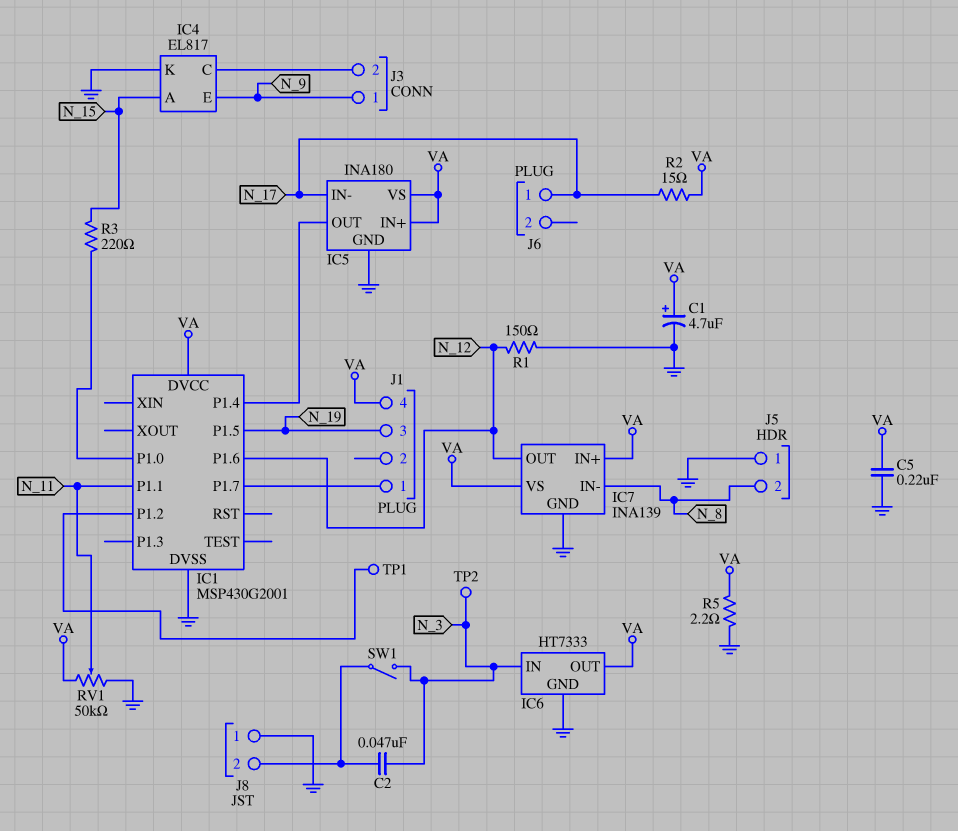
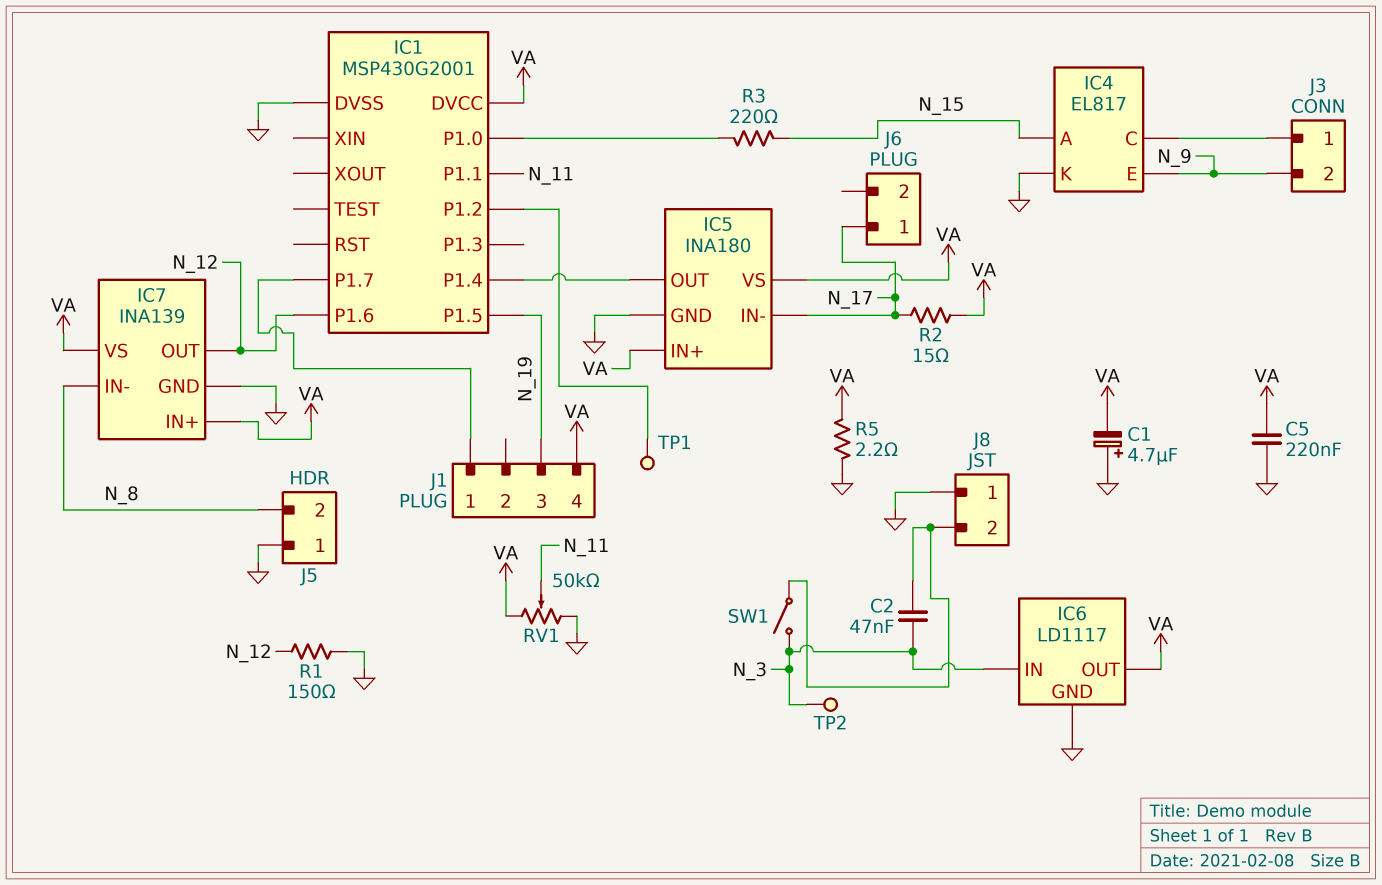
C1: 4.7uF (plus VA, minus GND) -> 4.7uF (plus GND, minus VA)
IC6: HT7333 -> LD1117
J3 pin 1: N_9 -> IC4/C
J3 pin 2: IC4/C -> N_9

